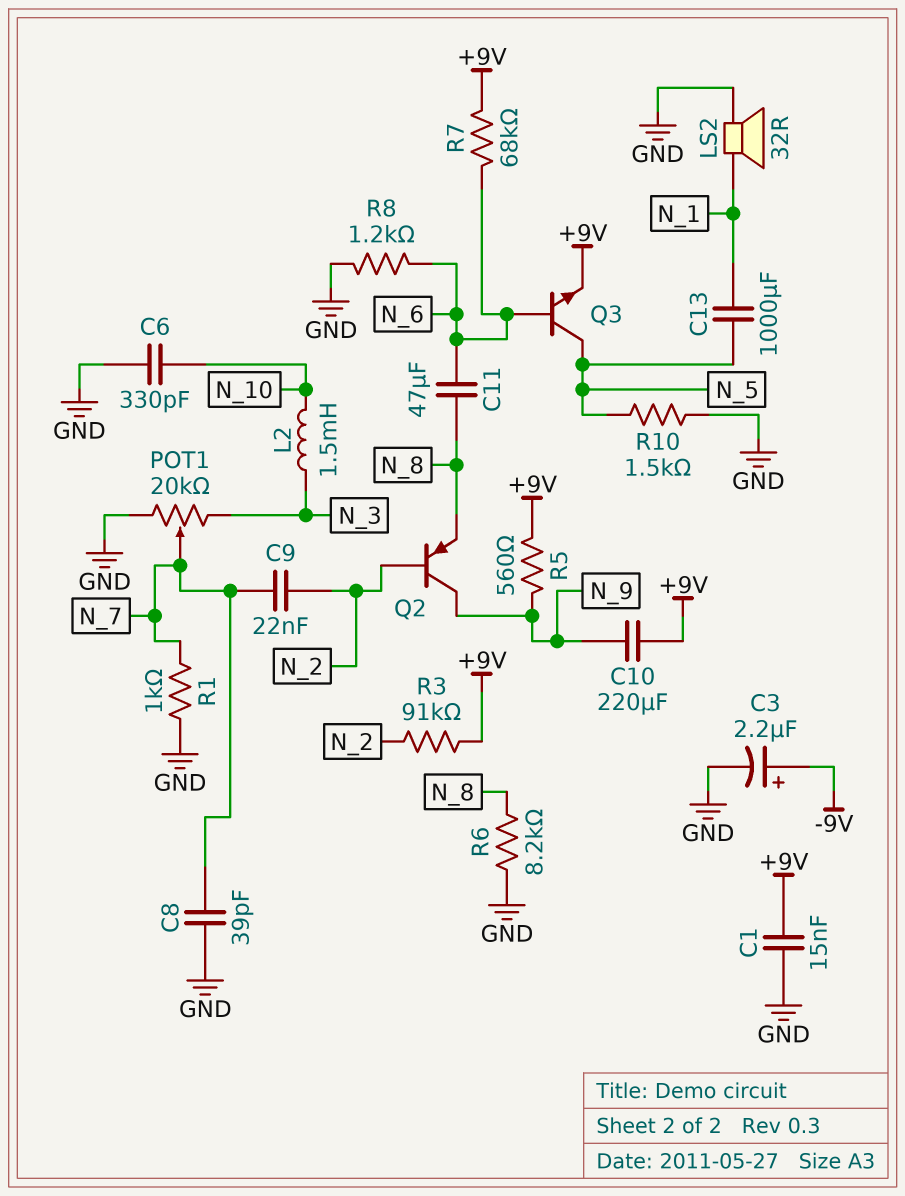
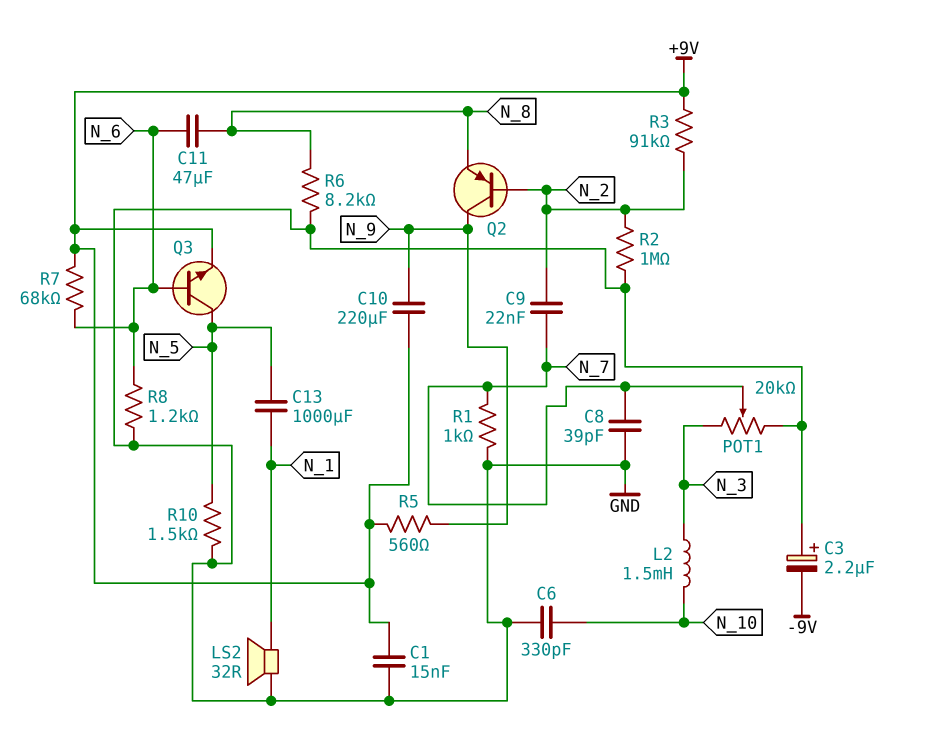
C3: 2.2uF (plus -9V, minus GND) -> 2.2uF (plus GND, minus -9V)
R2: none -> 1M (GND, N_2)

